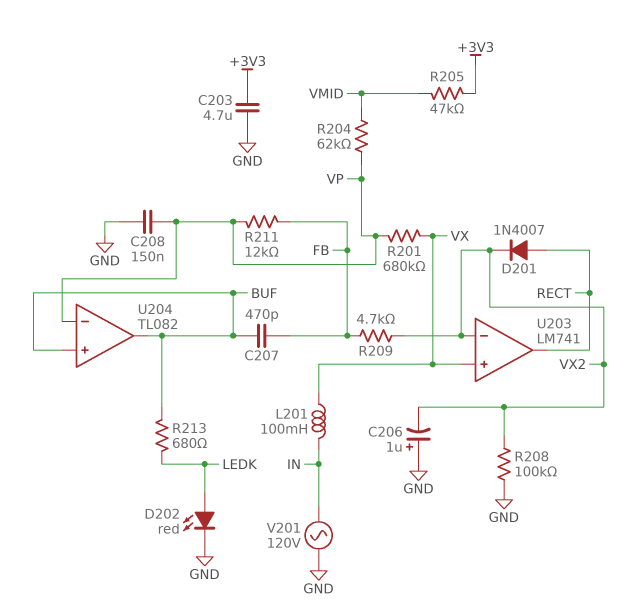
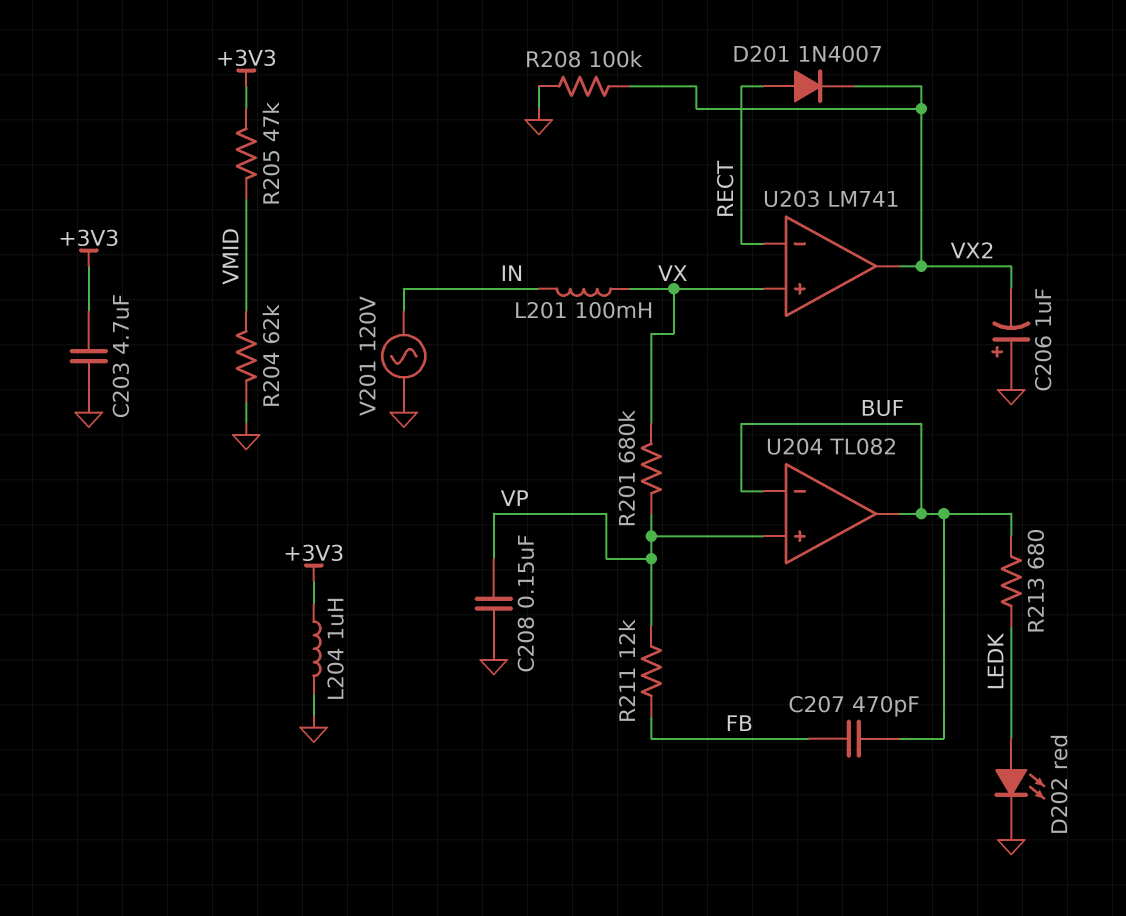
L204: none -> 1uH (+3V3, GND)
R204: 62k (VMID, VP) -> 62k (GND, VMID)
R209: 4.7k (FB, VX2) -> none
U203 pin in-: VX2 -> RECT
U203 pin out: RECT -> VX2
U204 pin in+: BUF -> VP
U204 pin in-: VP -> BUF

